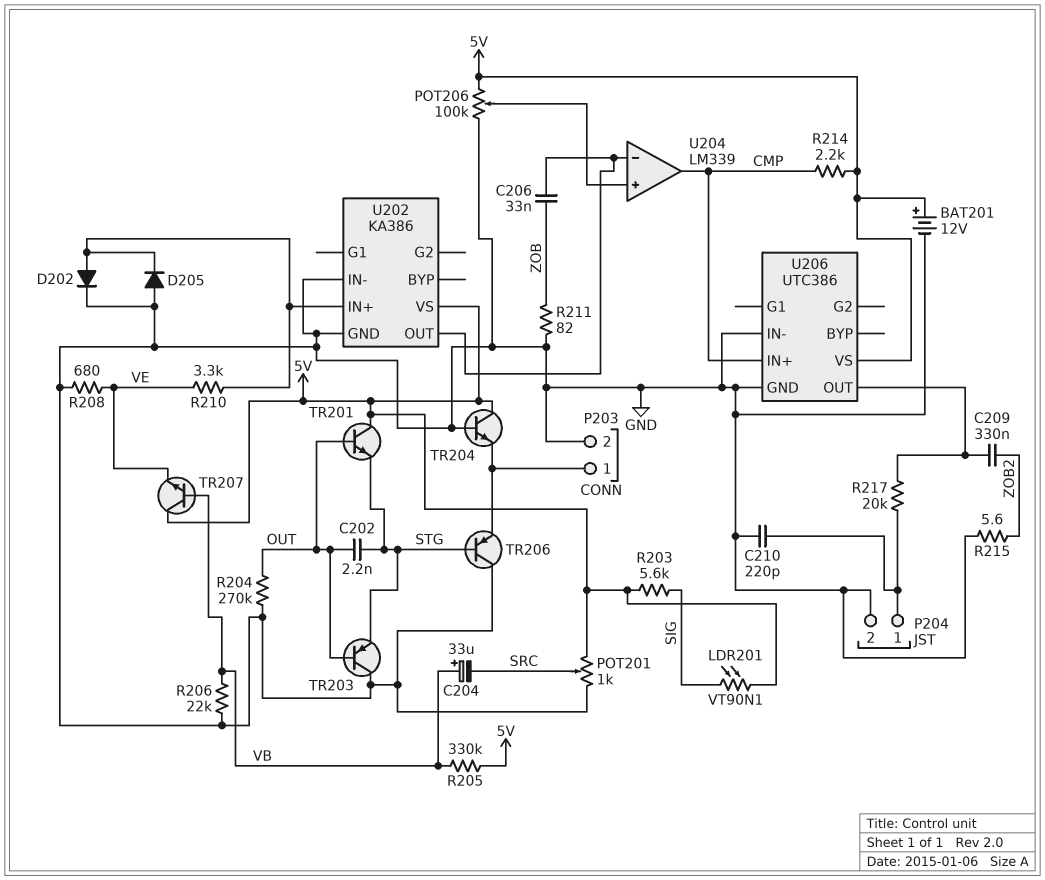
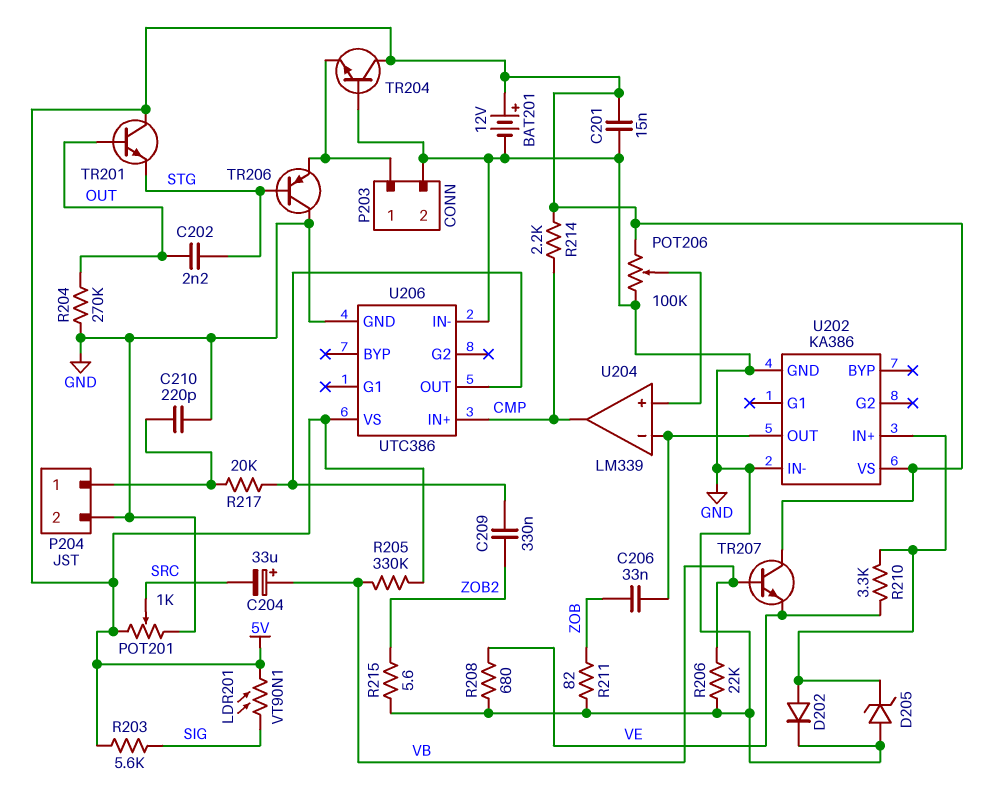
C201: none -> 15nF (5V, GND)
D205: diode (A GND, K U202/IN+) -> zener (A GND, K U202/IN+)
TR203: PNP (B OUT, C GND, E STG) -> none

